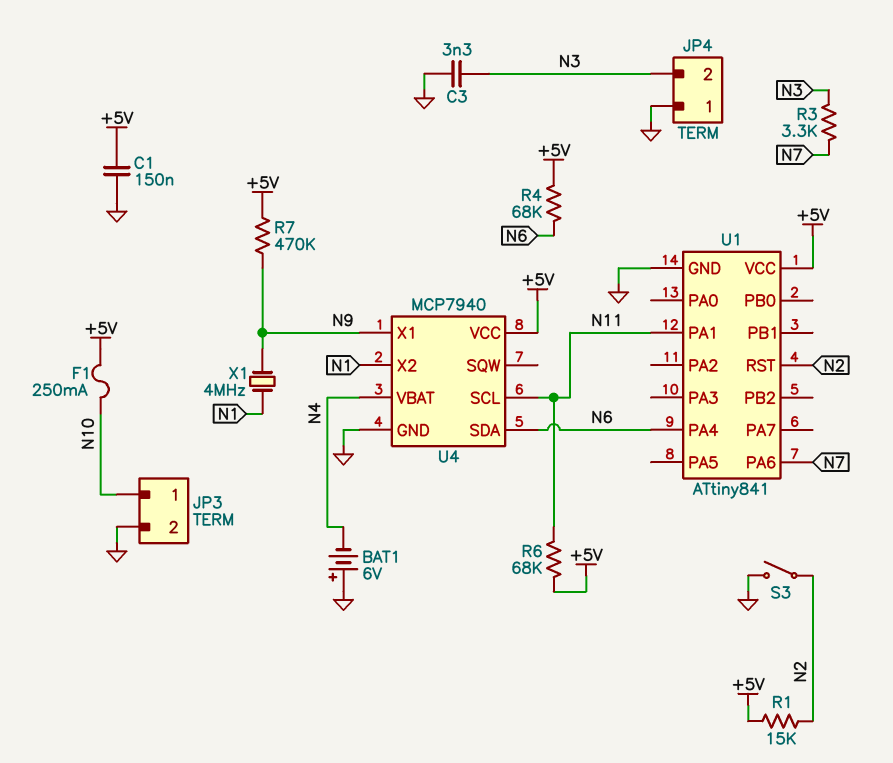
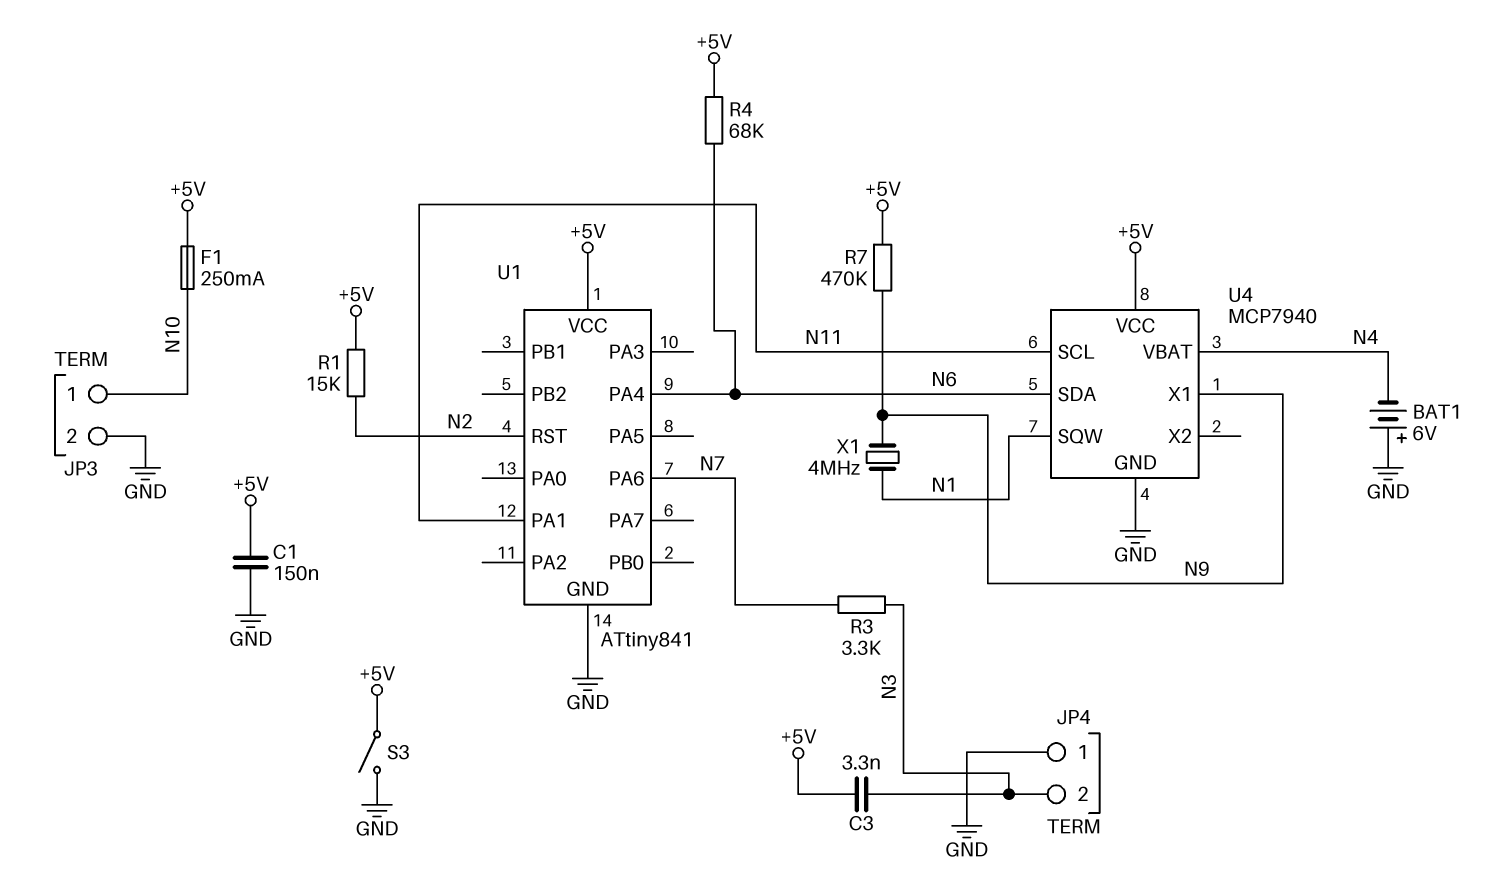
C3: 3.3nF (GND, N3) -> 3.3nF (+5V, N3)
R6: 68k (+5V, N11) -> none
S3: switch (GND, N2) -> switch (+5V, GND)
U4 pin SQW: none -> N1
U4 pin X2: N1 -> none

